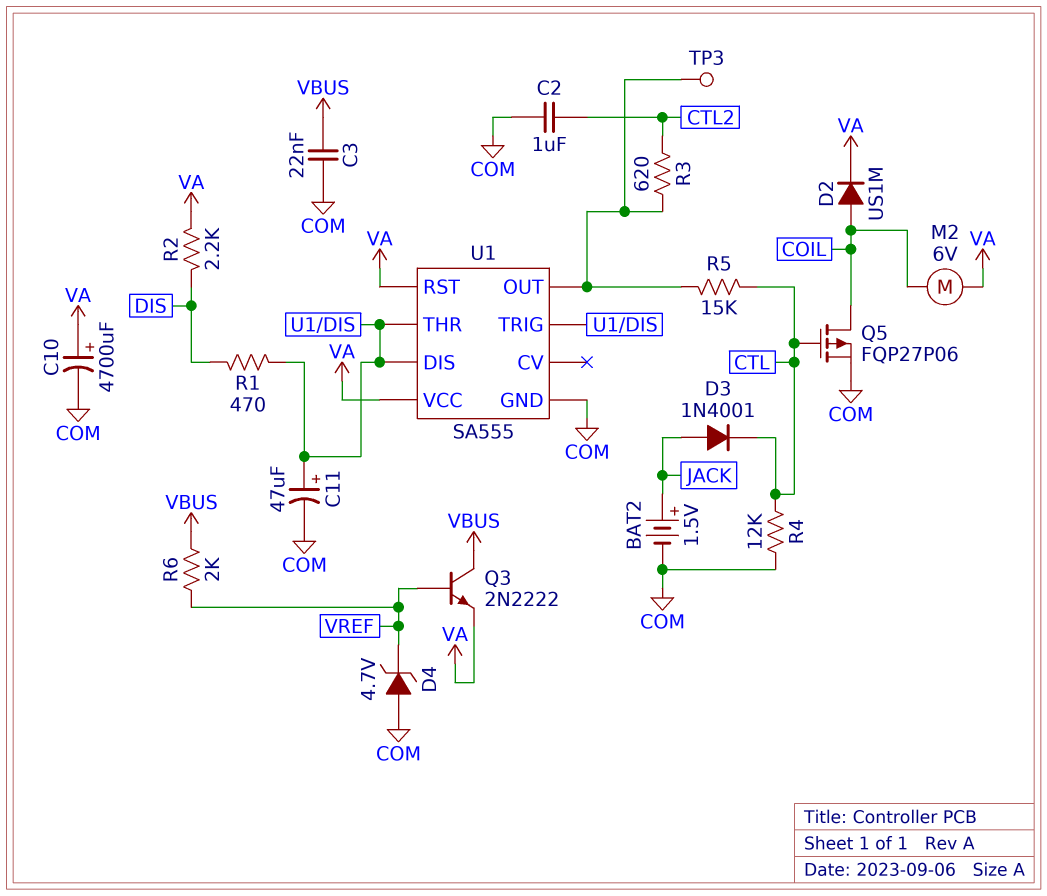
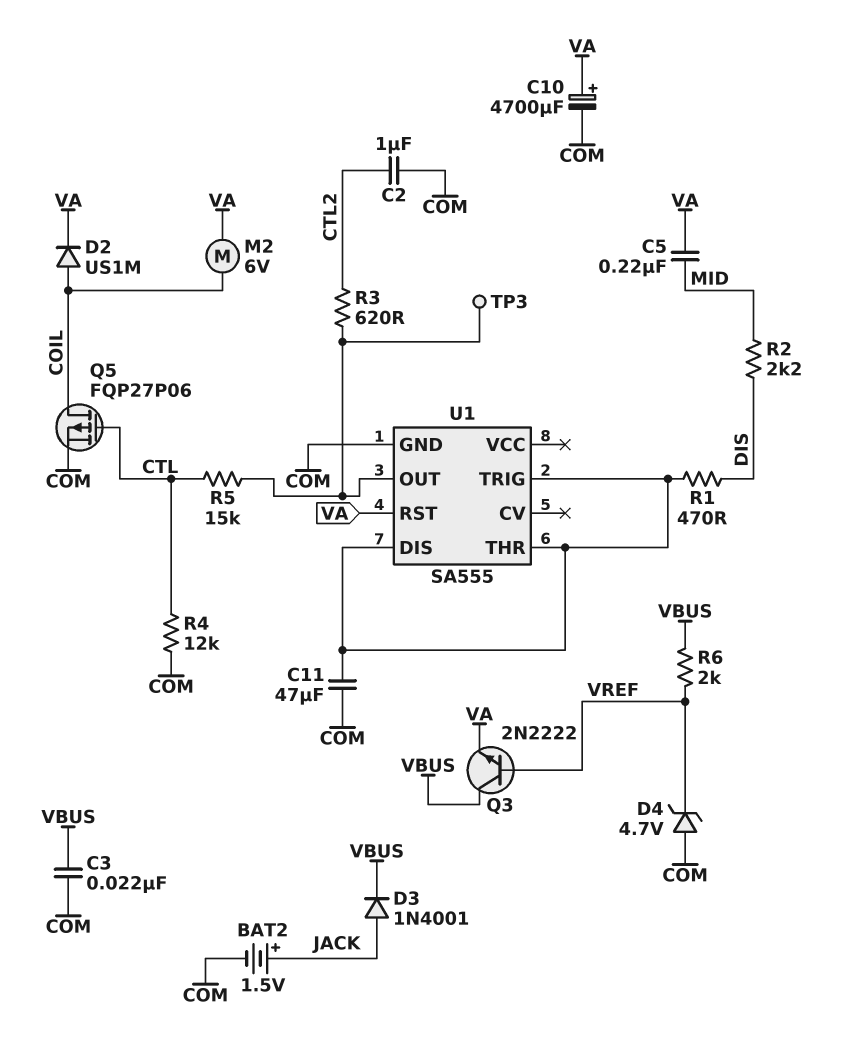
C5: none -> 220nF (MID, VA)
C11: 47uF (plus U1/DIS, minus COM) -> 47uF (COM, U1/DIS)
D3: diode 1N4001 (A JACK, K CTL) -> diode 1N4001 (A JACK, K VBUS)
R2: 2.2k (DIS, VA) -> 2.2k (DIS, MID)
U1 pin VCC: VA -> none

